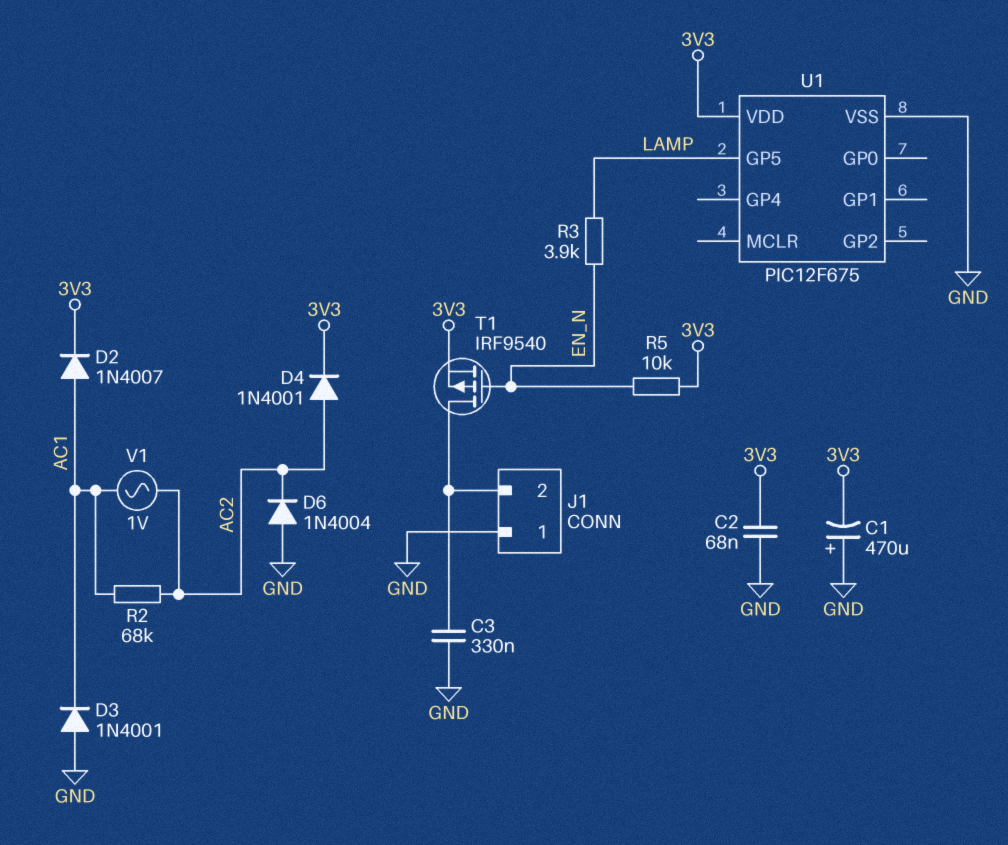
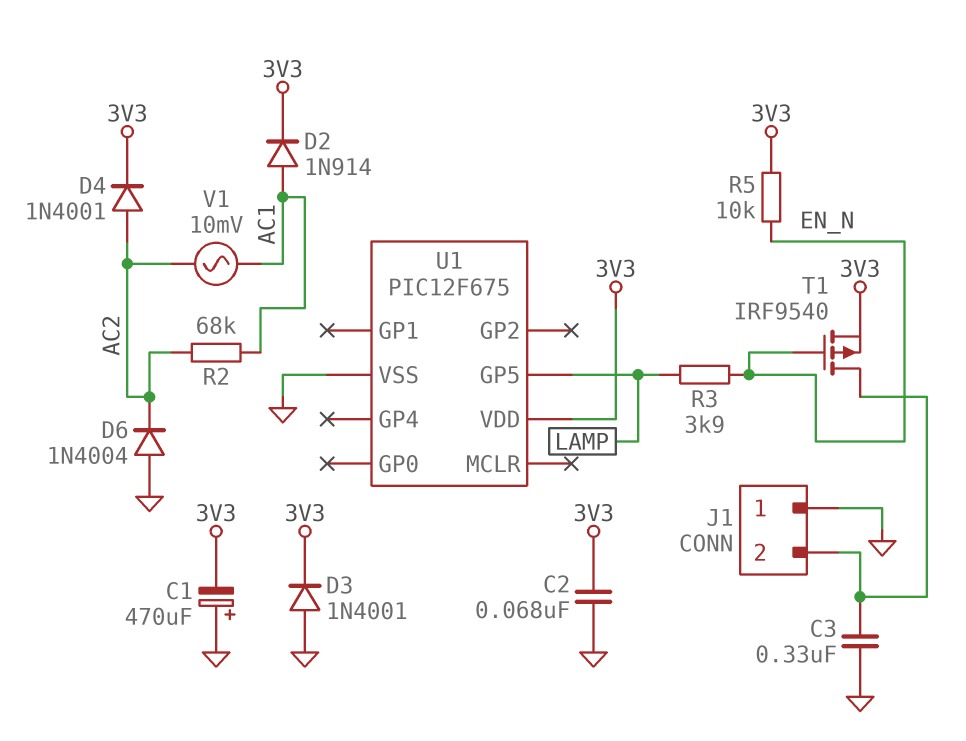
D2: diode 1N4007 (A AC1, K 3V3) -> diode 1N914 (A AC1, K 3V3)
D3: diode 1N4001 (A GND, K AC1) -> diode 1N4001 (A GND, K 3V3)
V1: AC 1V (AC1, AC2) -> AC 10mV (AC1, AC2)

